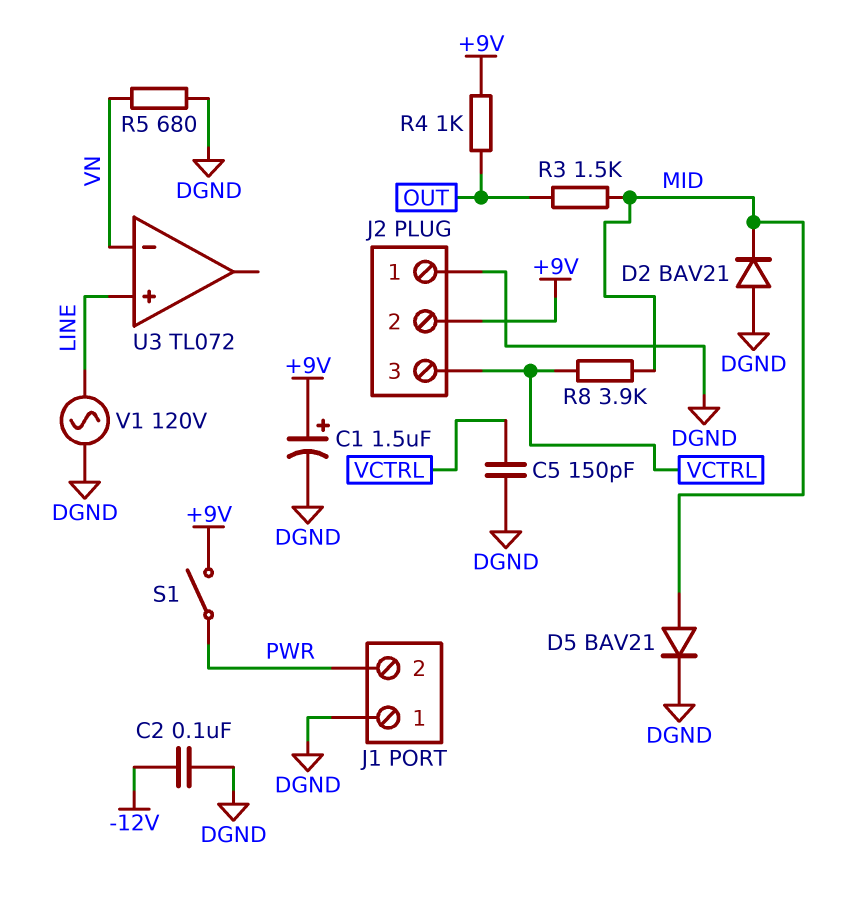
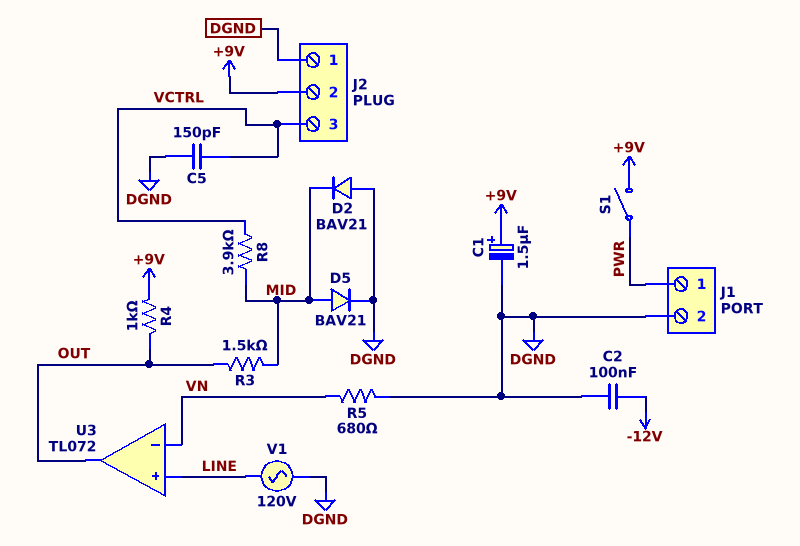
J1 pin 1: DGND -> PWR
J1 pin 2: PWR -> DGND
U3 pin out: none -> OUT

